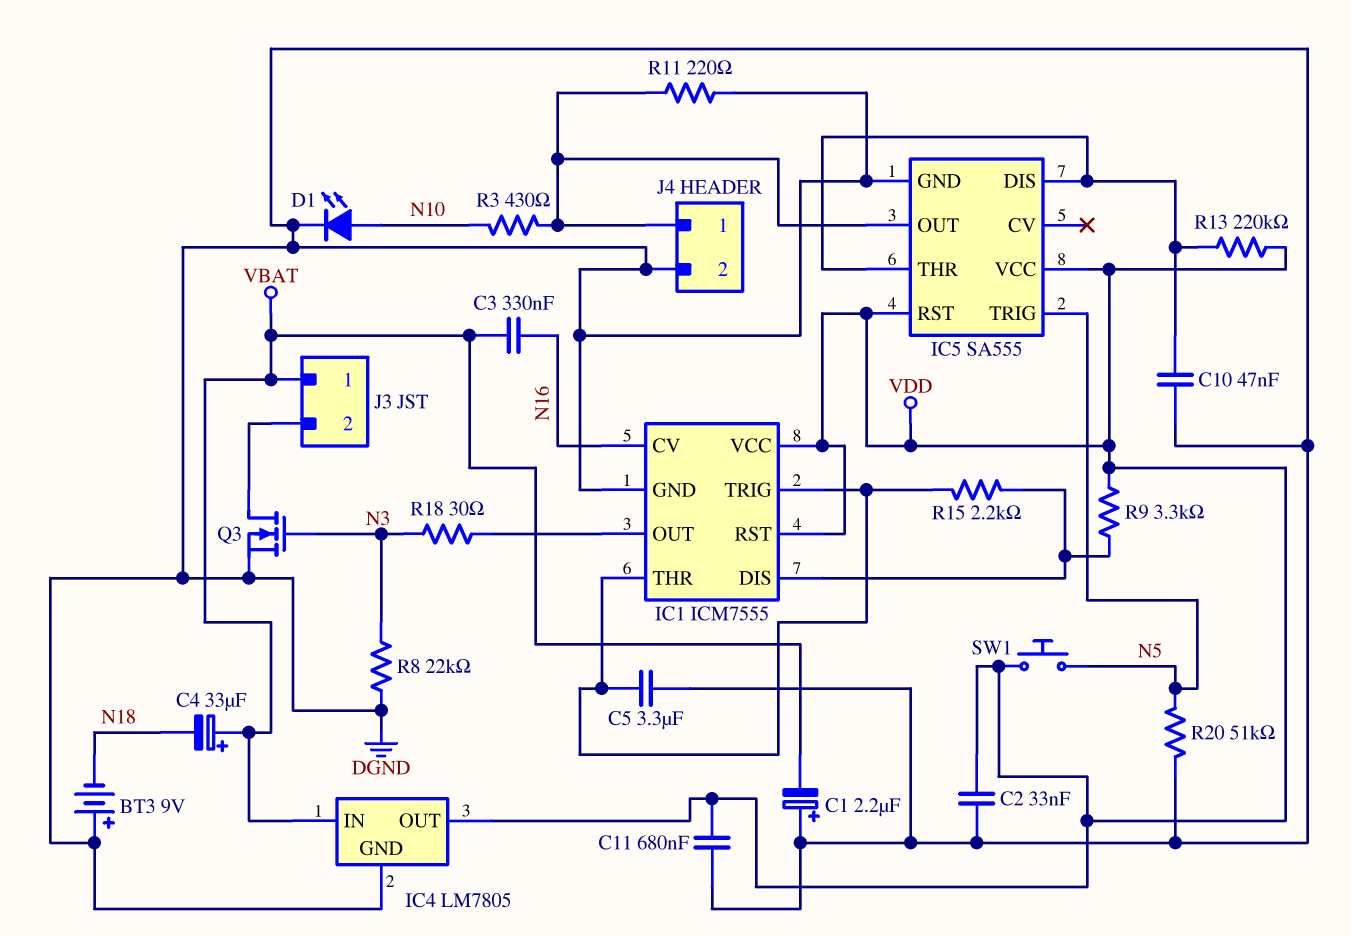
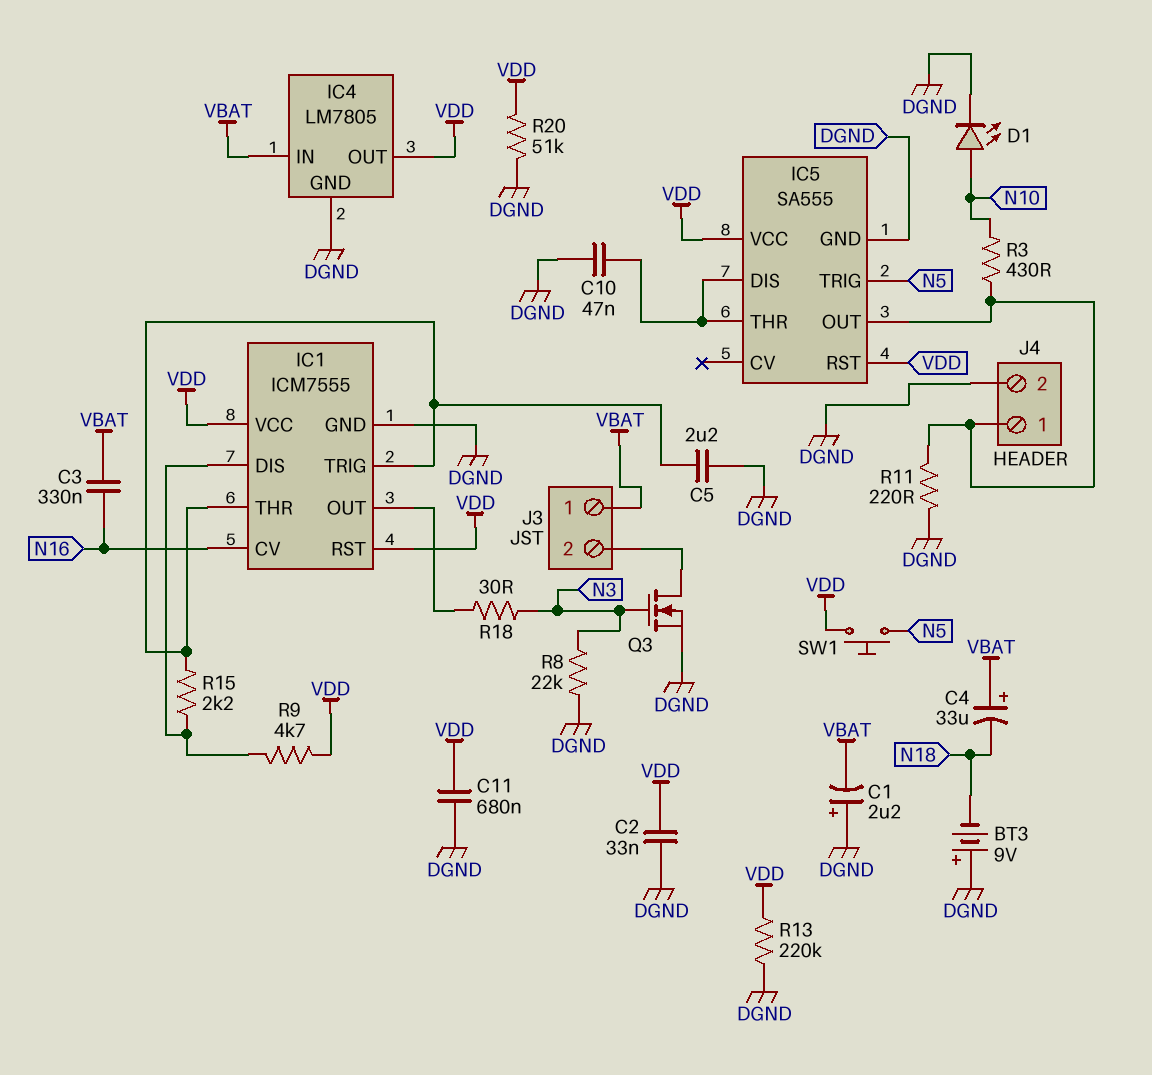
C5: 3.3uF (DGND, IC1/THR) -> 2.2uF (DGND, IC1/THR)
R9: 3.3k (IC1/DIS, VDD) -> 4.7k (IC1/DIS, VDD)
R13: 220k (IC5/DIS, VDD) -> 220k (DGND, VDD)
R20: 51k (DGND, N5) -> 51k (DGND, VDD)

